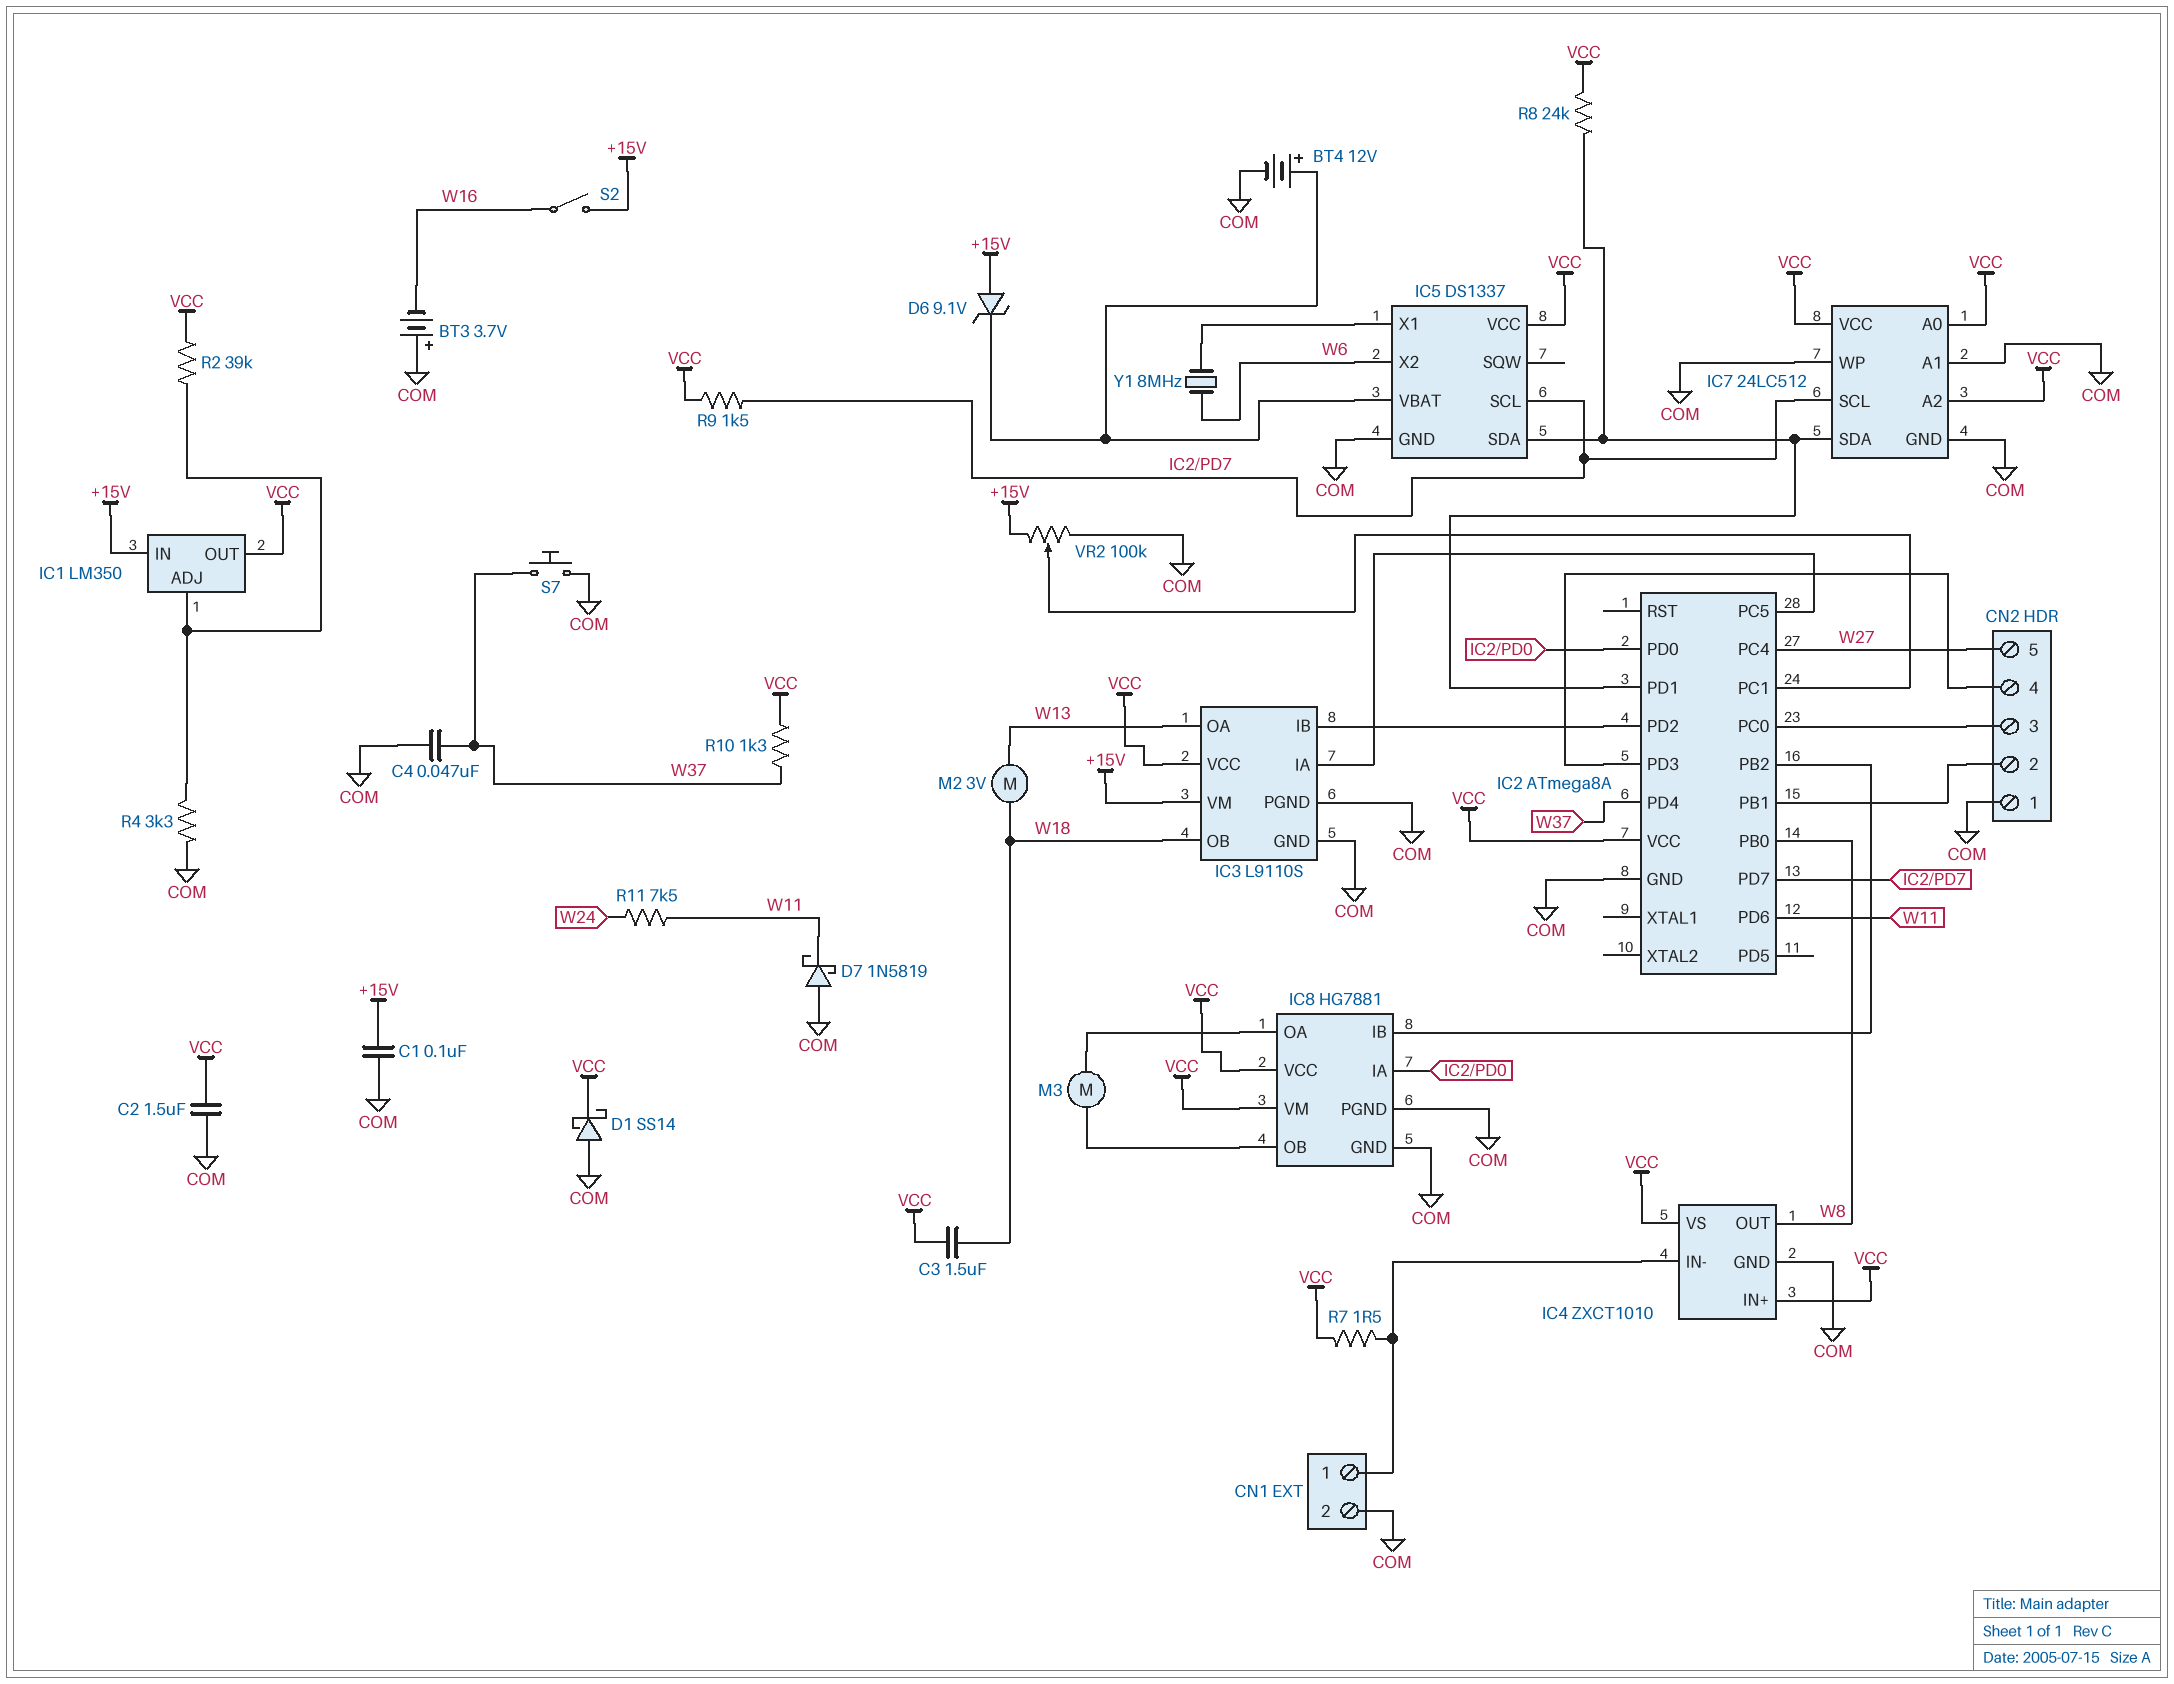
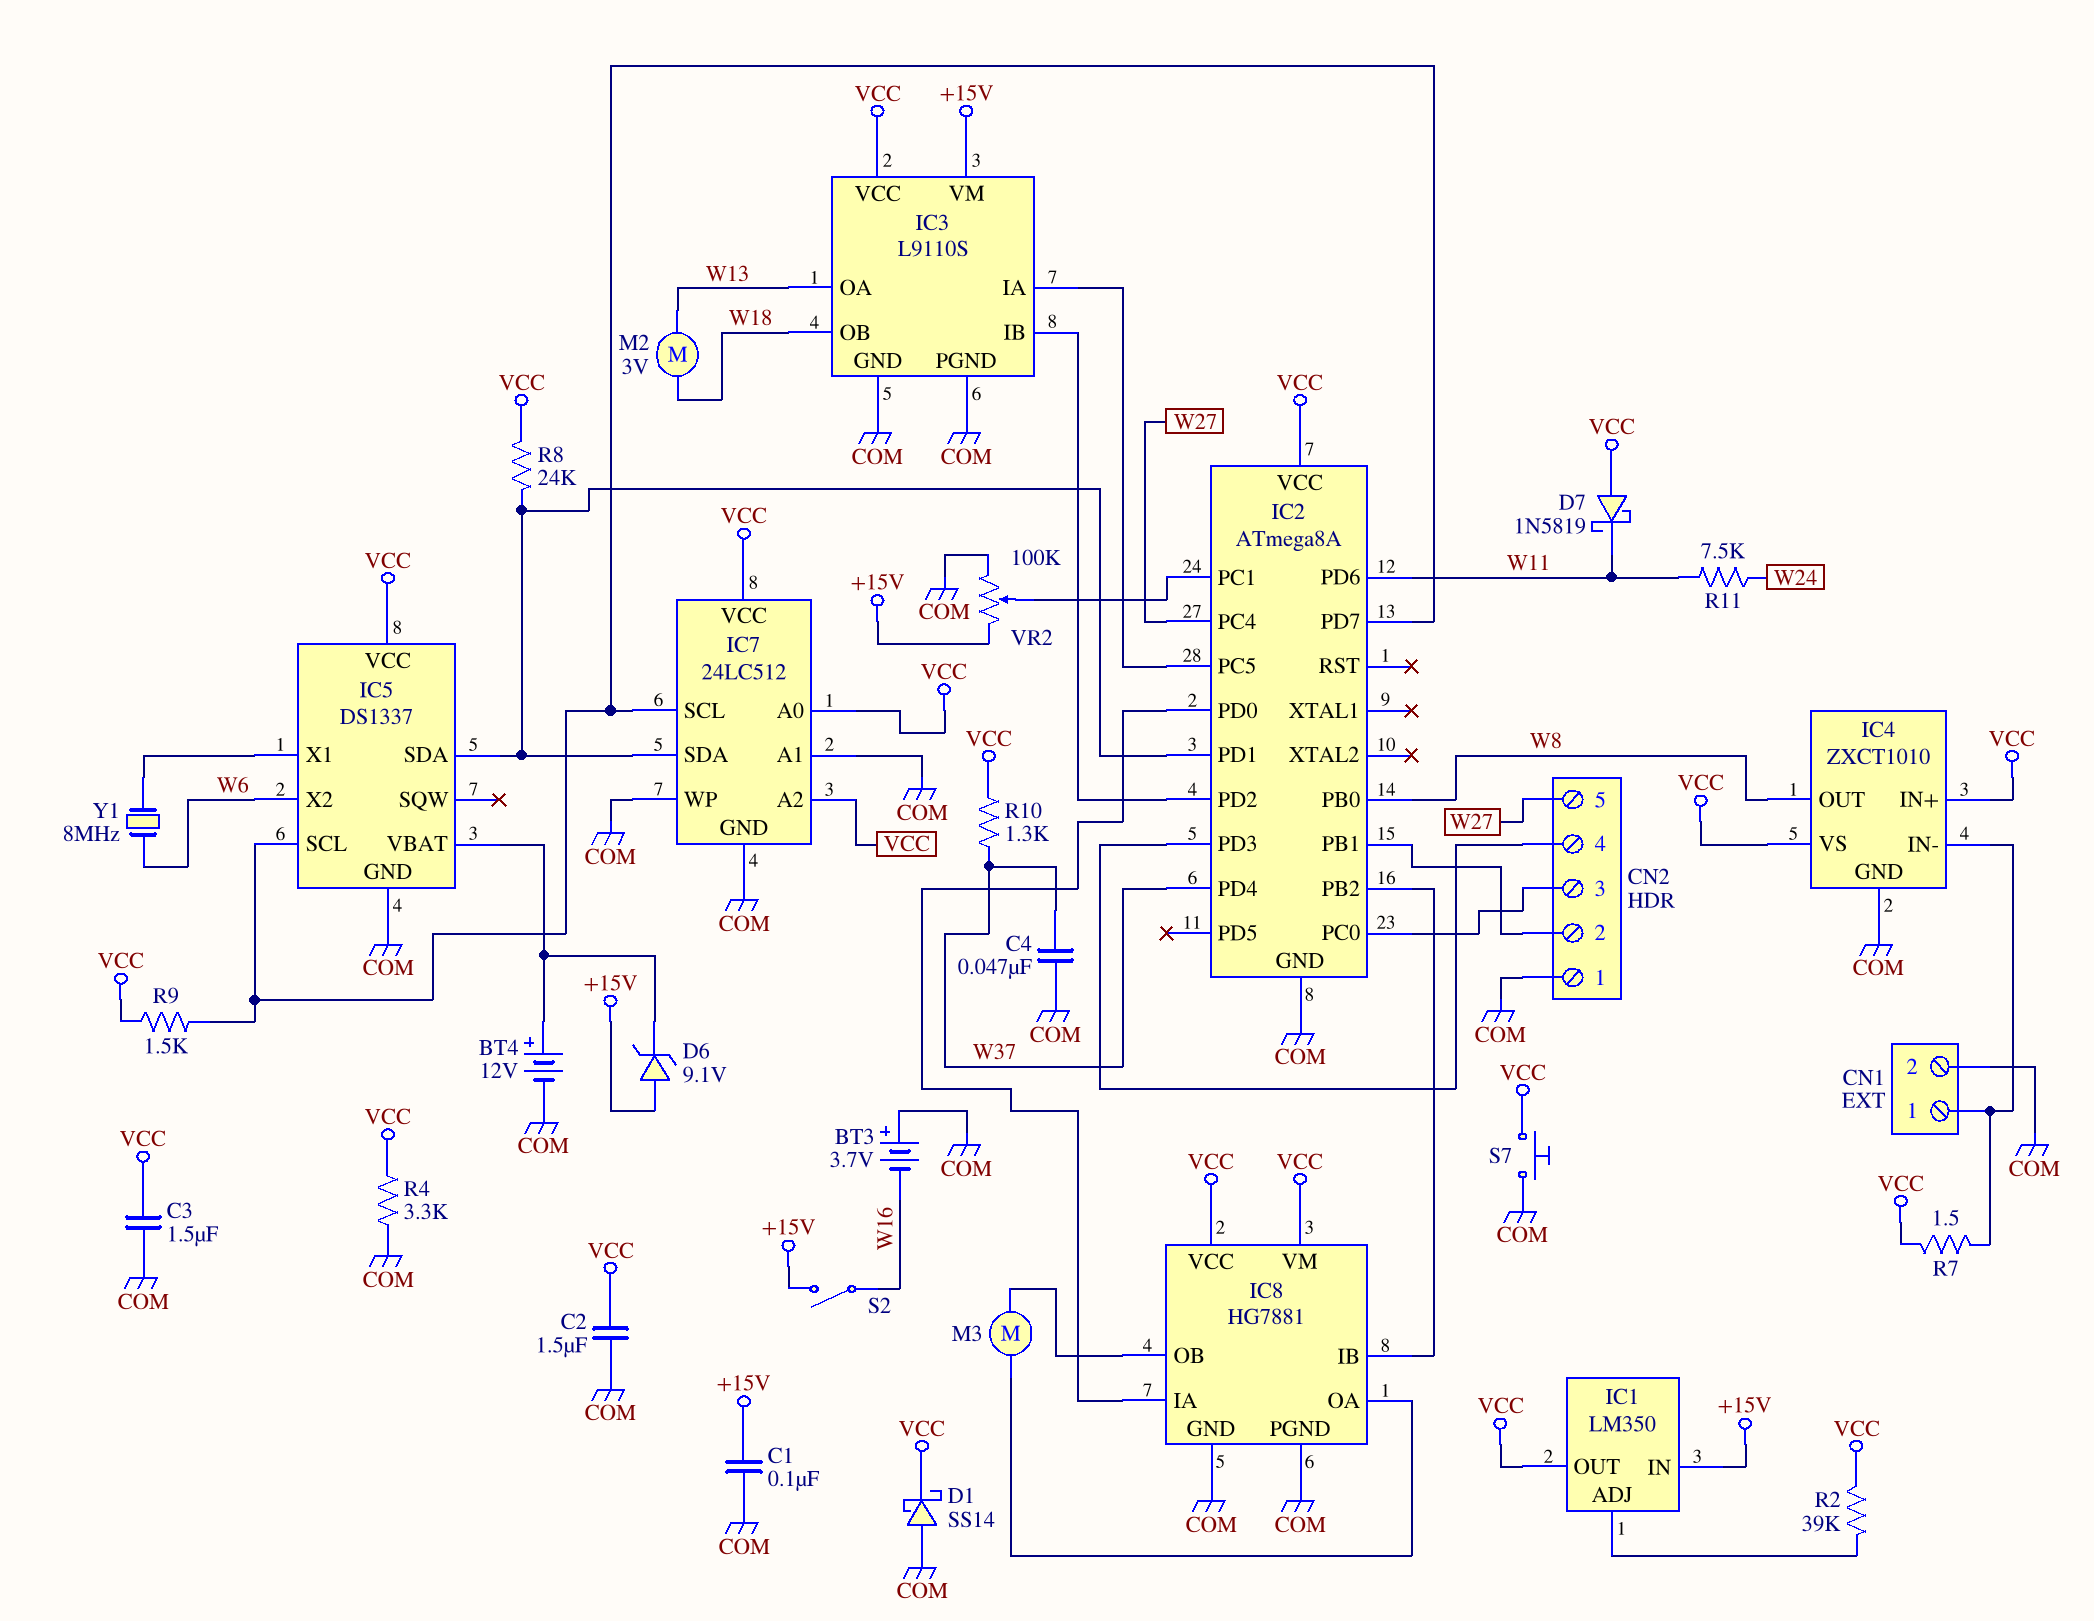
C3: 1.5uF (VCC, W18) -> 1.5uF (COM, VCC)
D7: schottky 1N5819 (A COM, K W11) -> schottky 1N5819 (A VCC, K W11)
R4: 3.3k (COM, IC1/ADJ) -> 3.3k (COM, VCC)
S7: button (COM, W37) -> button (COM, VCC)

